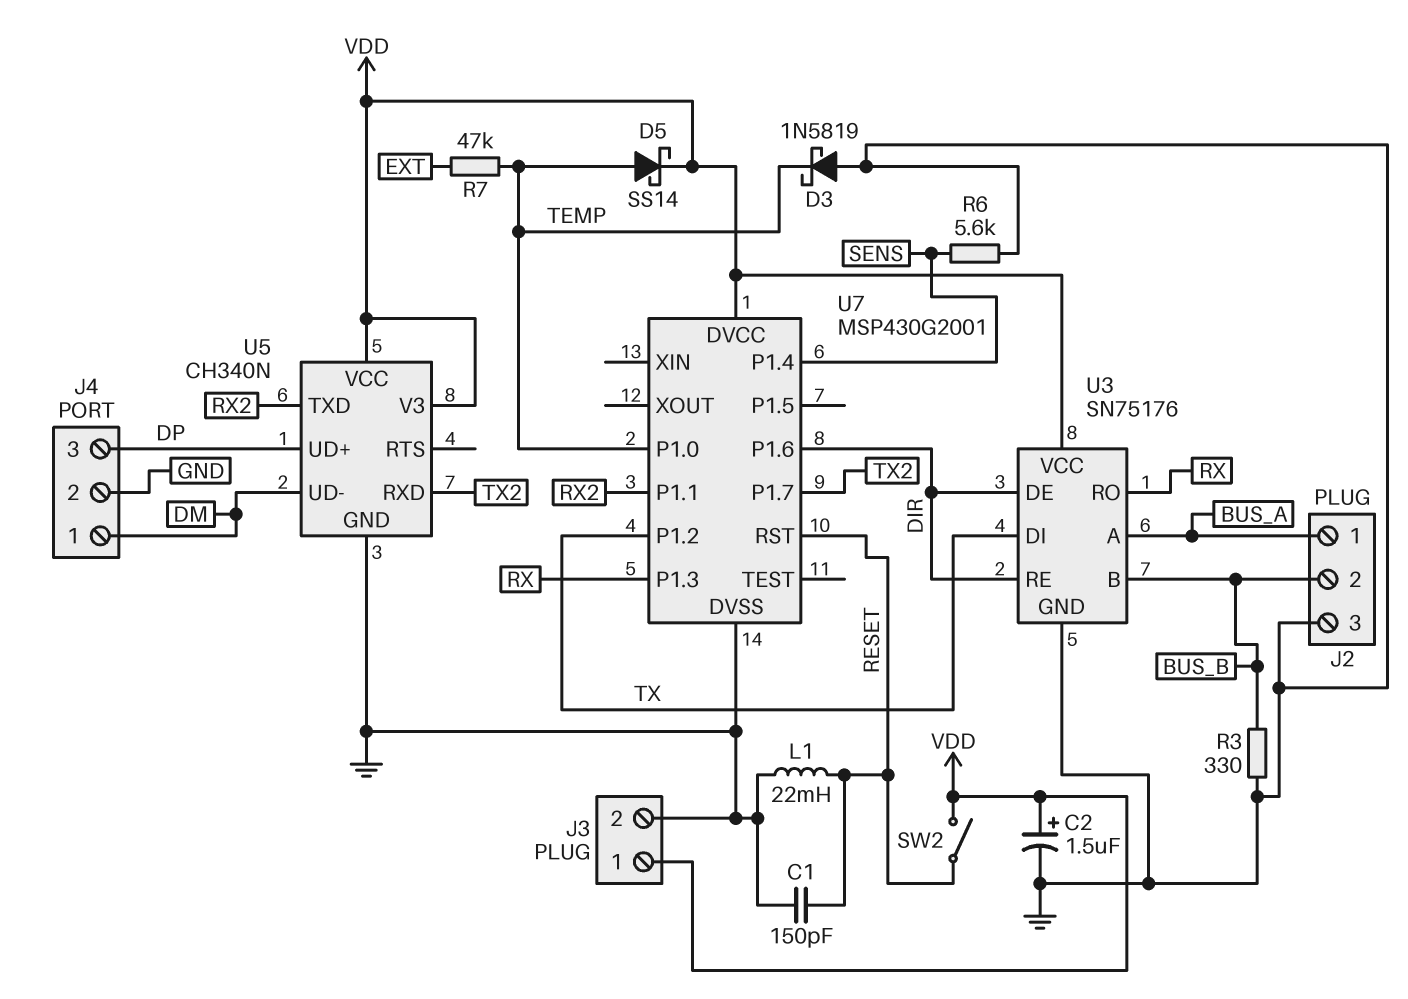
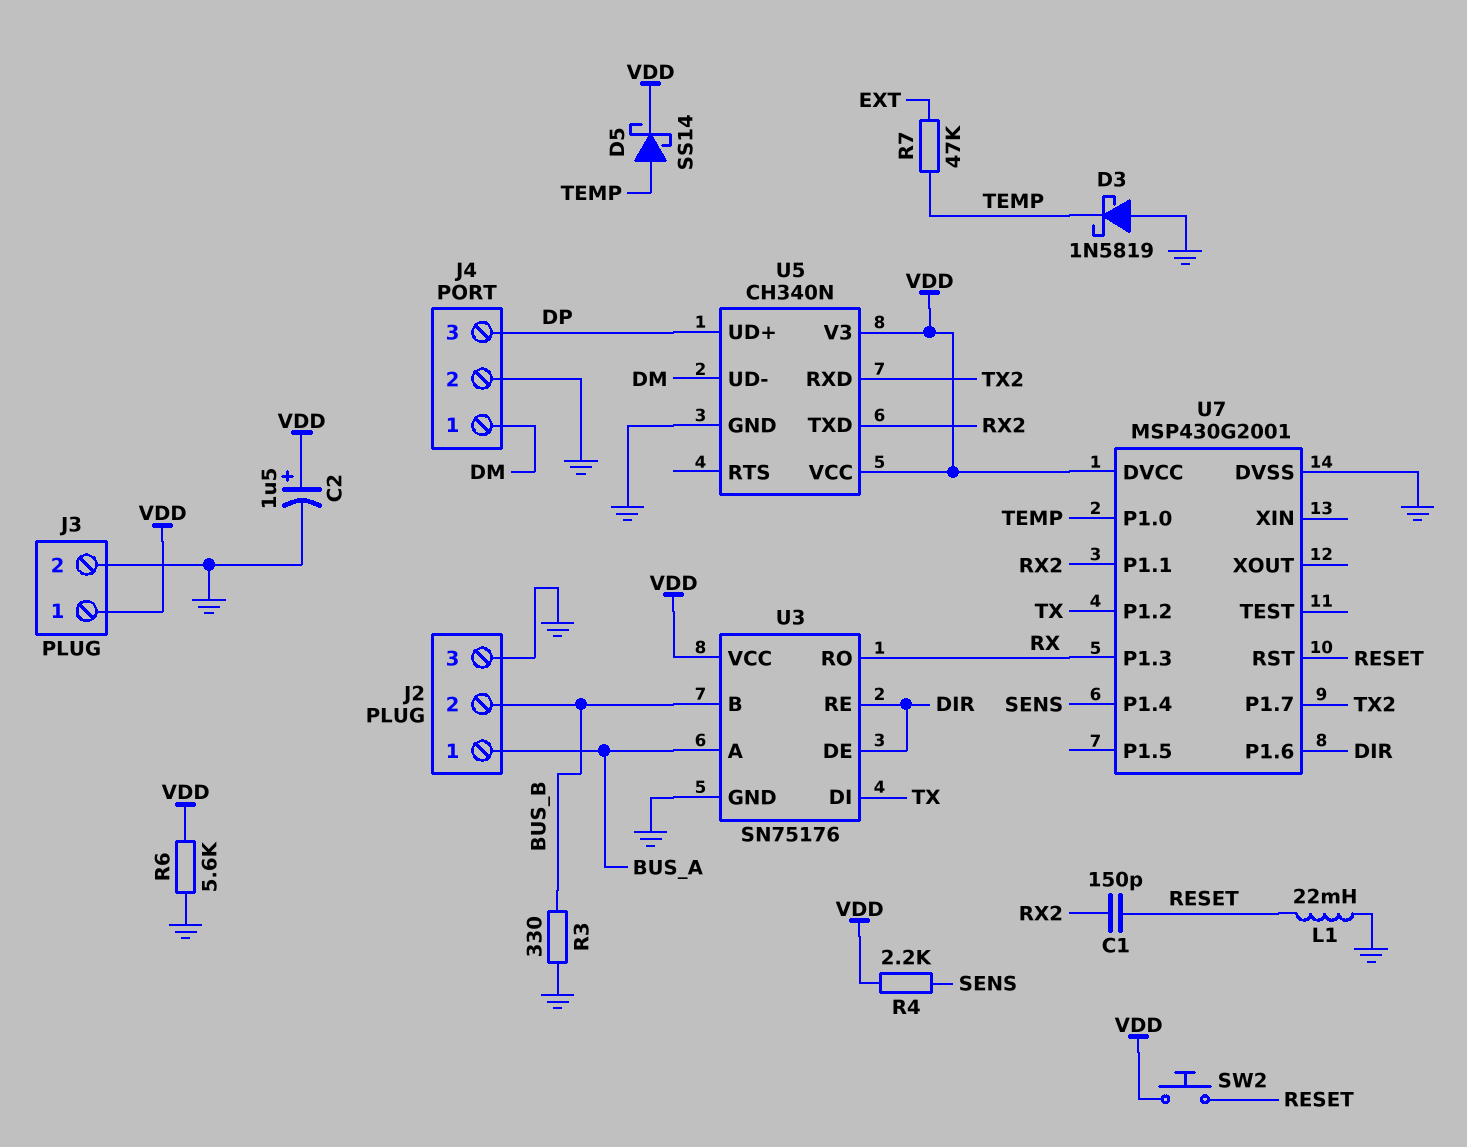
C1: 150pF (GND, RESET) -> 150pF (RESET, RX2)
R4: none -> 2.2k (SENS, VDD)
R6: 5.6k (GND, SENS) -> 5.6k (GND, VDD)
SW2: switch (RESET, VDD) -> button (RESET, VDD)

